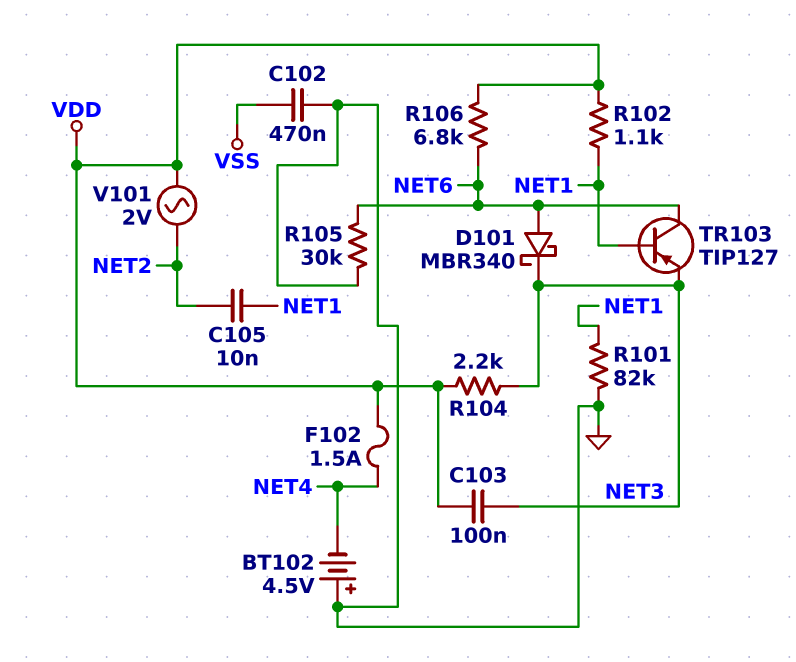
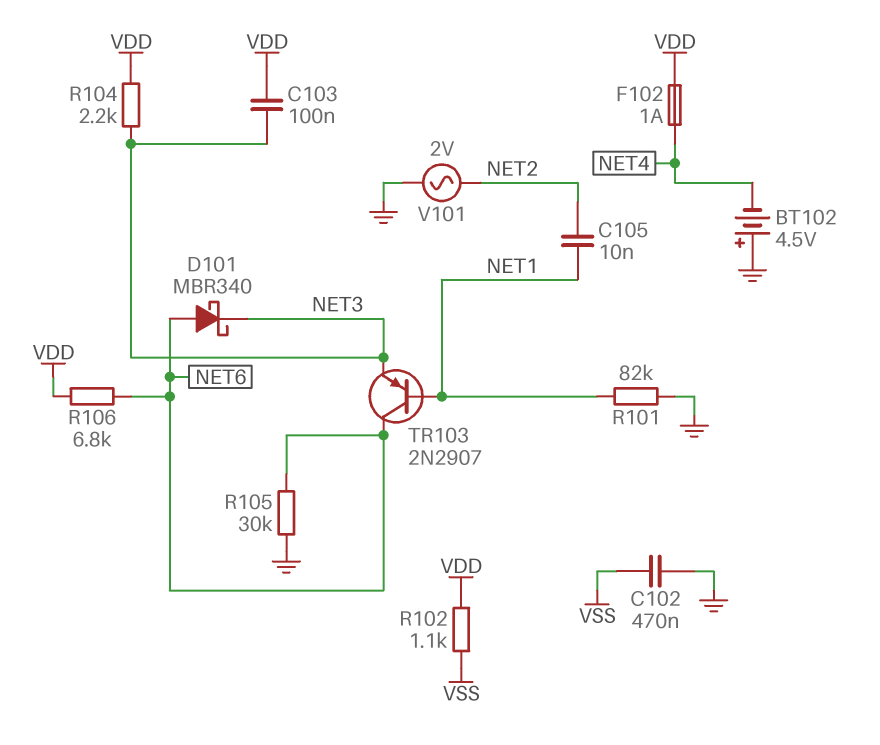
F102: 1.5A (NET4, VDD) -> 1A (NET4, VDD)
R102: 1.1k (NET1, VDD) -> 1.1k (VDD, VSS)
TR103: PNP TIP127 (B NET1, C NET6, E NET3) -> PNP 2N2907 (B NET1, C NET6, E NET3)
V101: AC 2V (NET2, VDD) -> AC 2V (GND, NET2)

